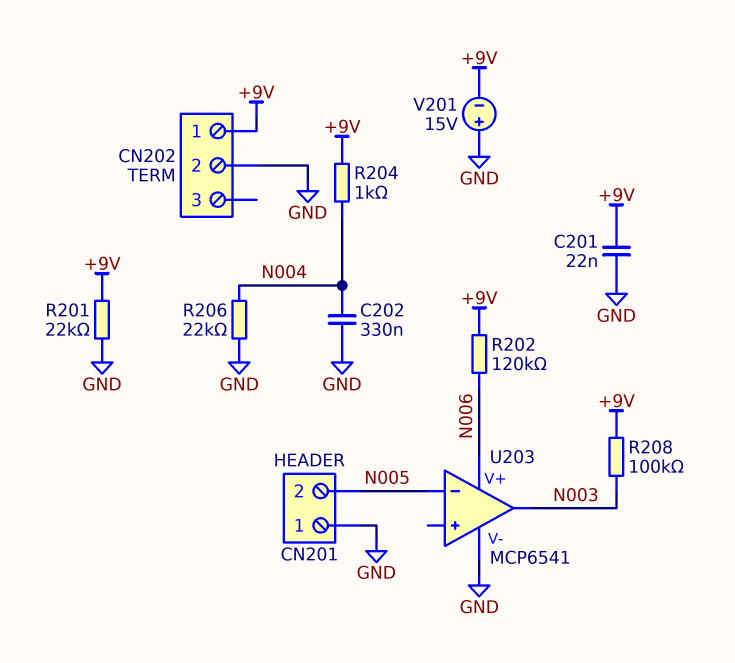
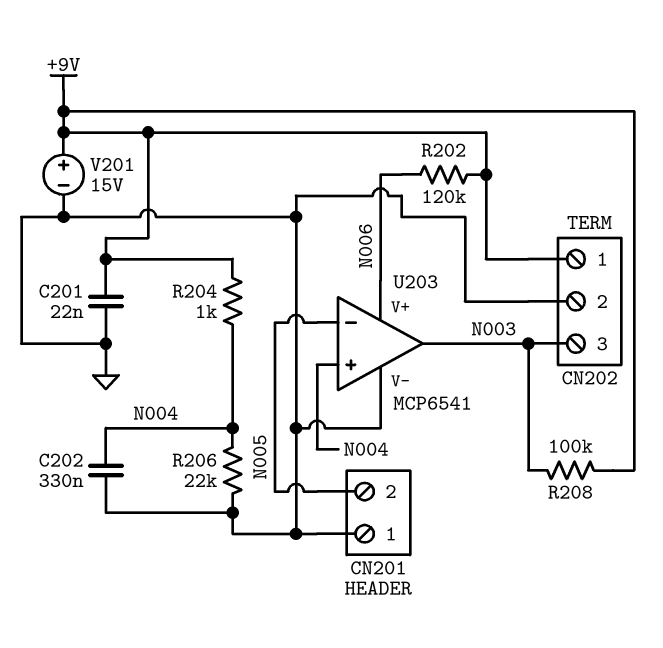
CN202 pin 3: none -> N003
R201: 22k (+9V, GND) -> none
U203 pin in+: none -> N004
V201: 15V (plus GND, minus +9V) -> 15V (plus +9V, minus GND)

